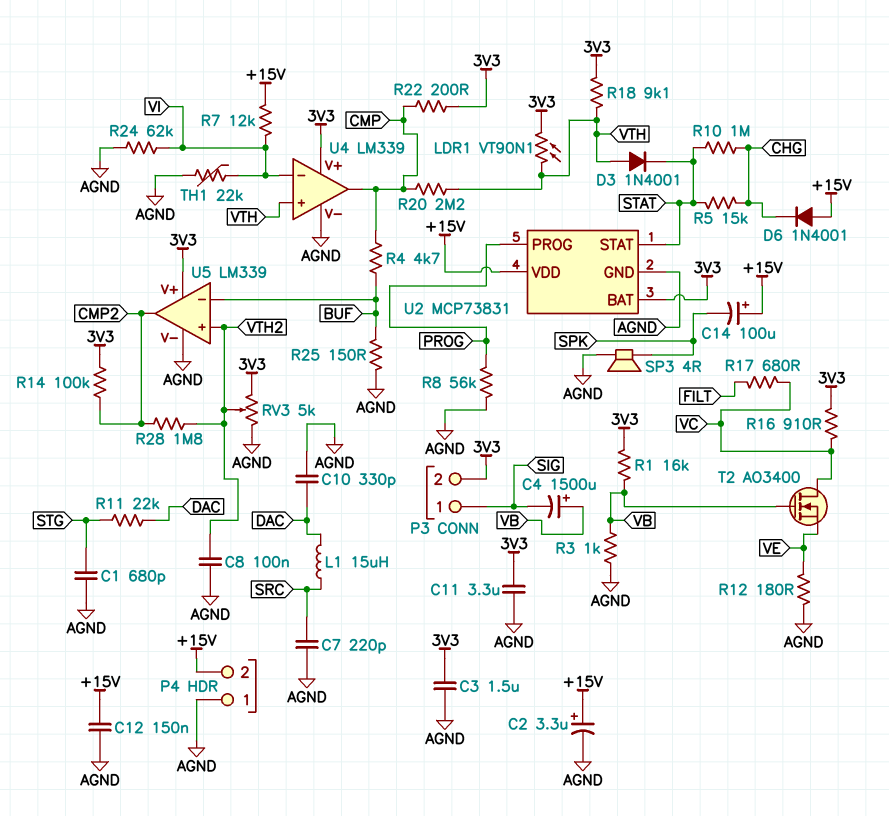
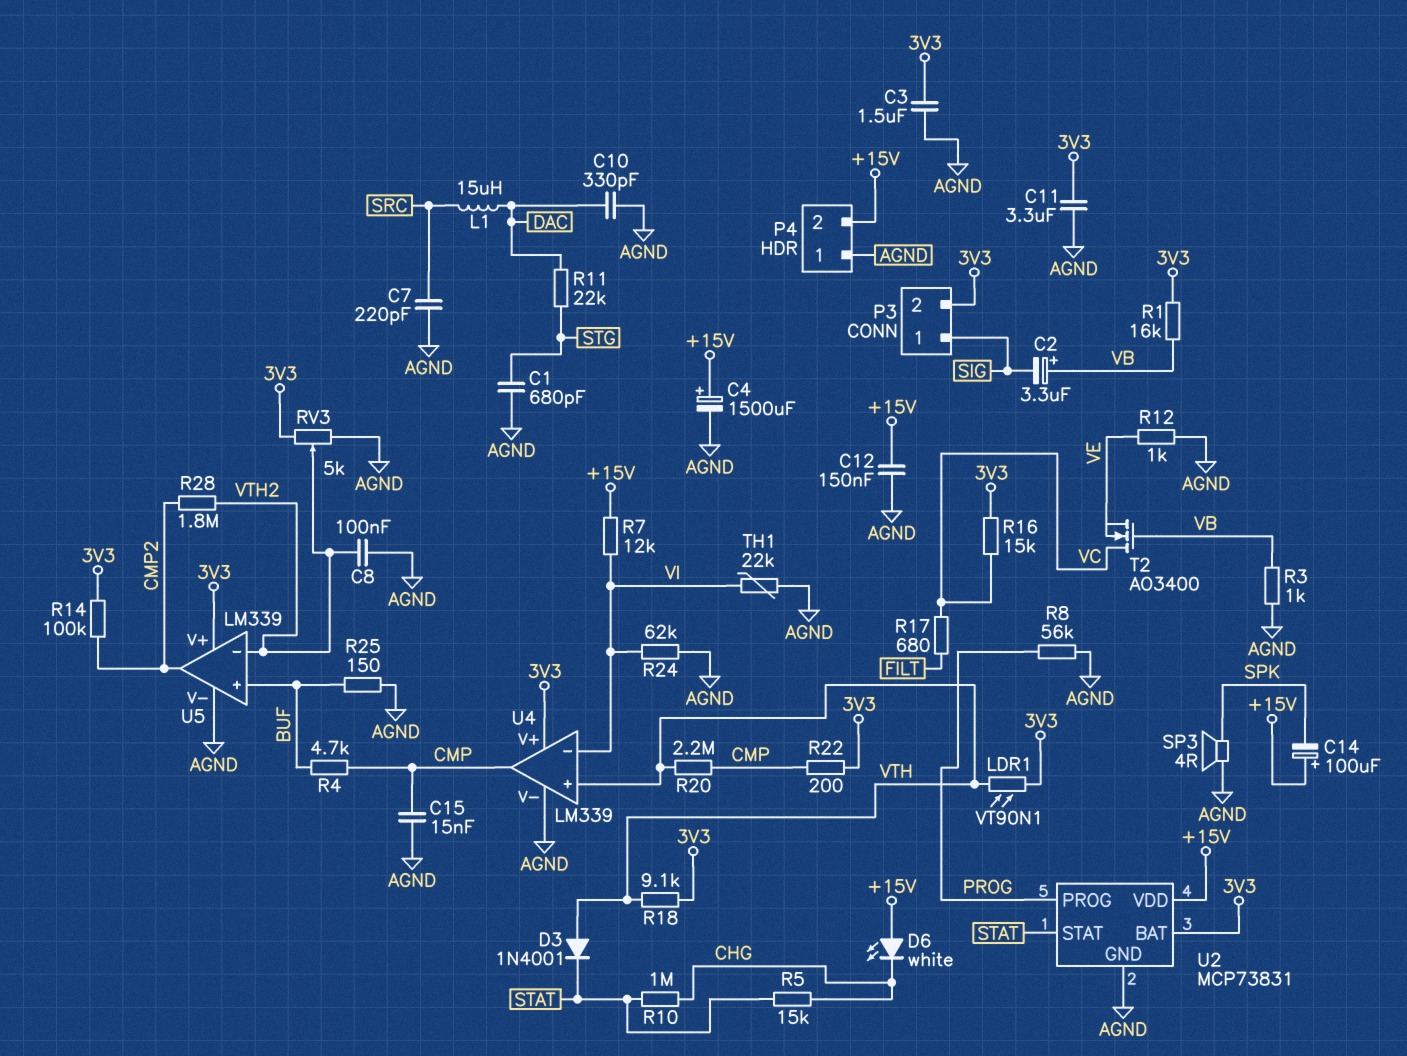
C2: 3.3uF (plus +15V, minus AGND) -> 3.3uF (plus VB, minus SIG)
C4: 1500uF (plus VB, minus SIG) -> 1500uF (plus +15V, minus AGND)
C15: none -> 15nF (AGND, CMP)
D6: diode 1N4001 (A +15V, K CHG) -> LED white (A +15V, K CHG)
R12: 180 (AGND, VE) -> 1k (AGND, VE)
R16: 910 (3V3, VC) -> 15k (3V3, VC)
U5 pin in+: VTH2 -> BUF
U5 pin in-: BUF -> VTH2

